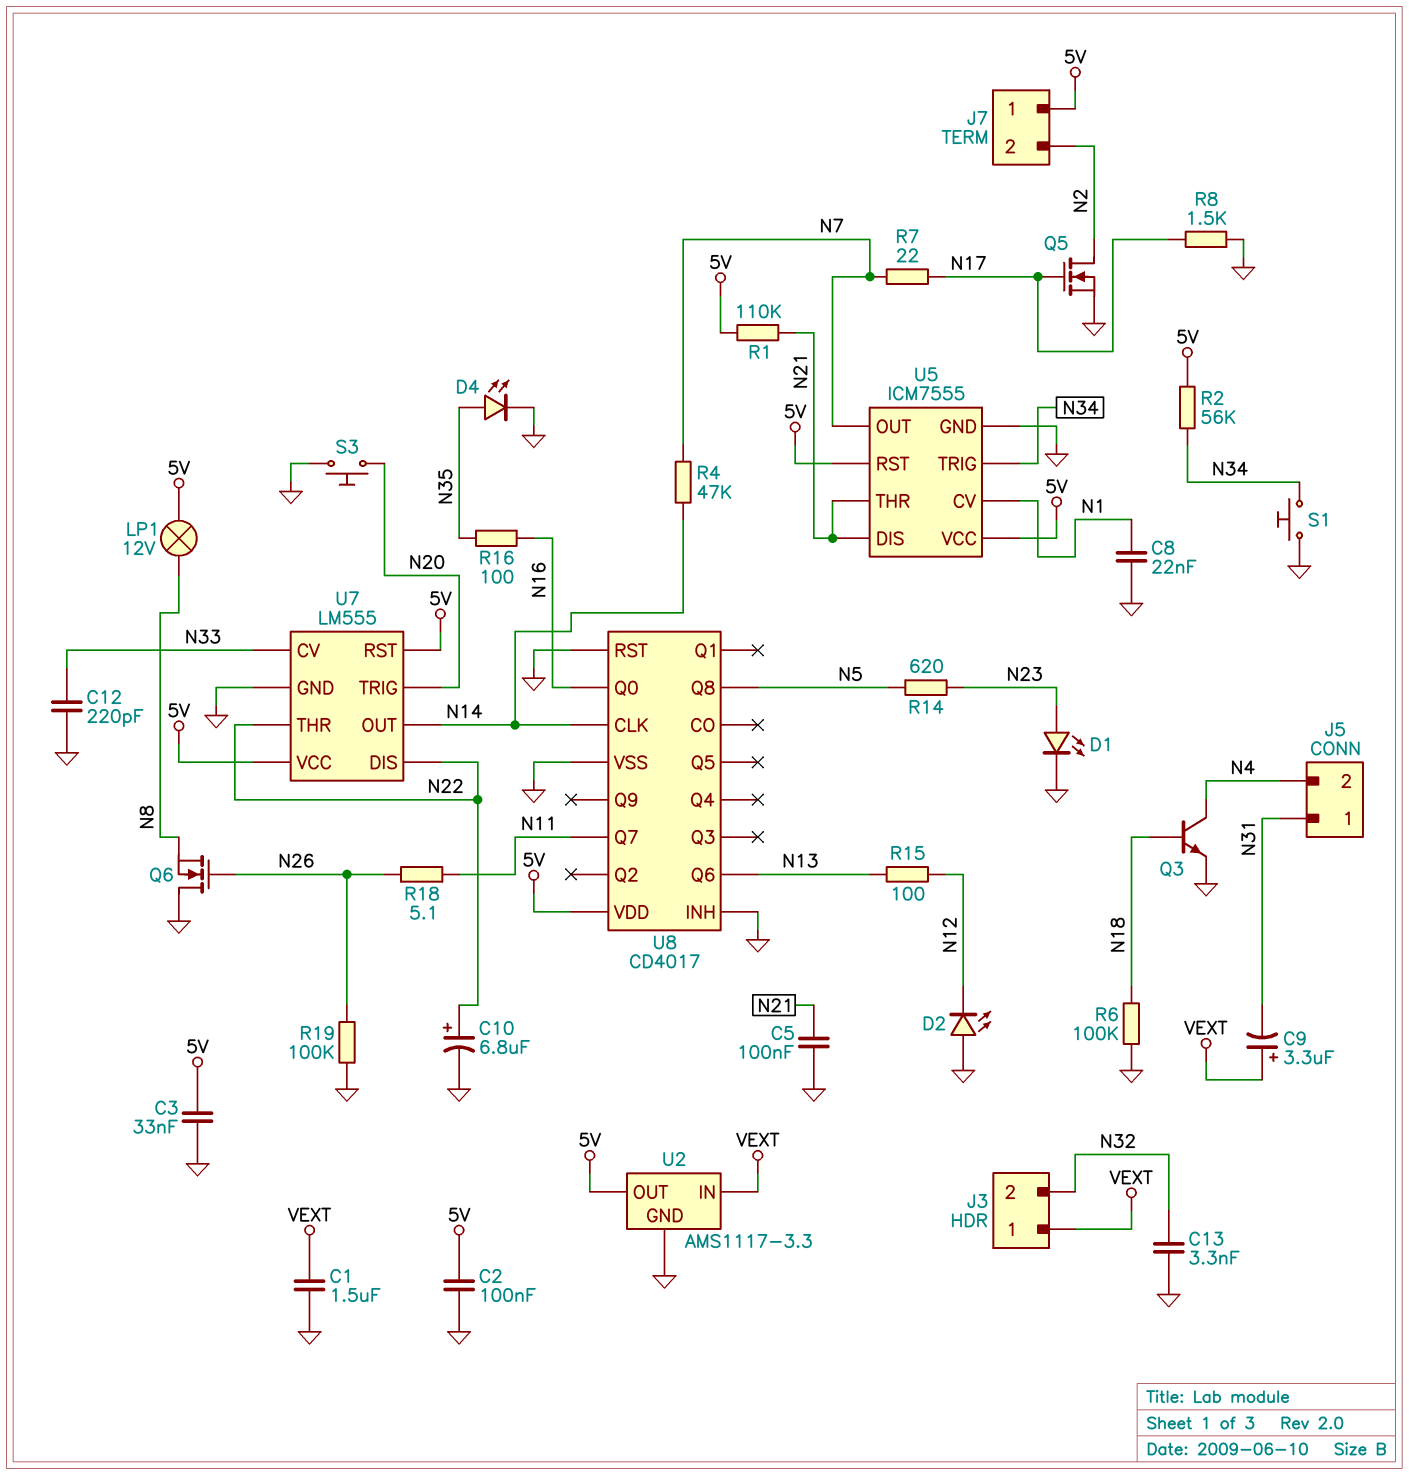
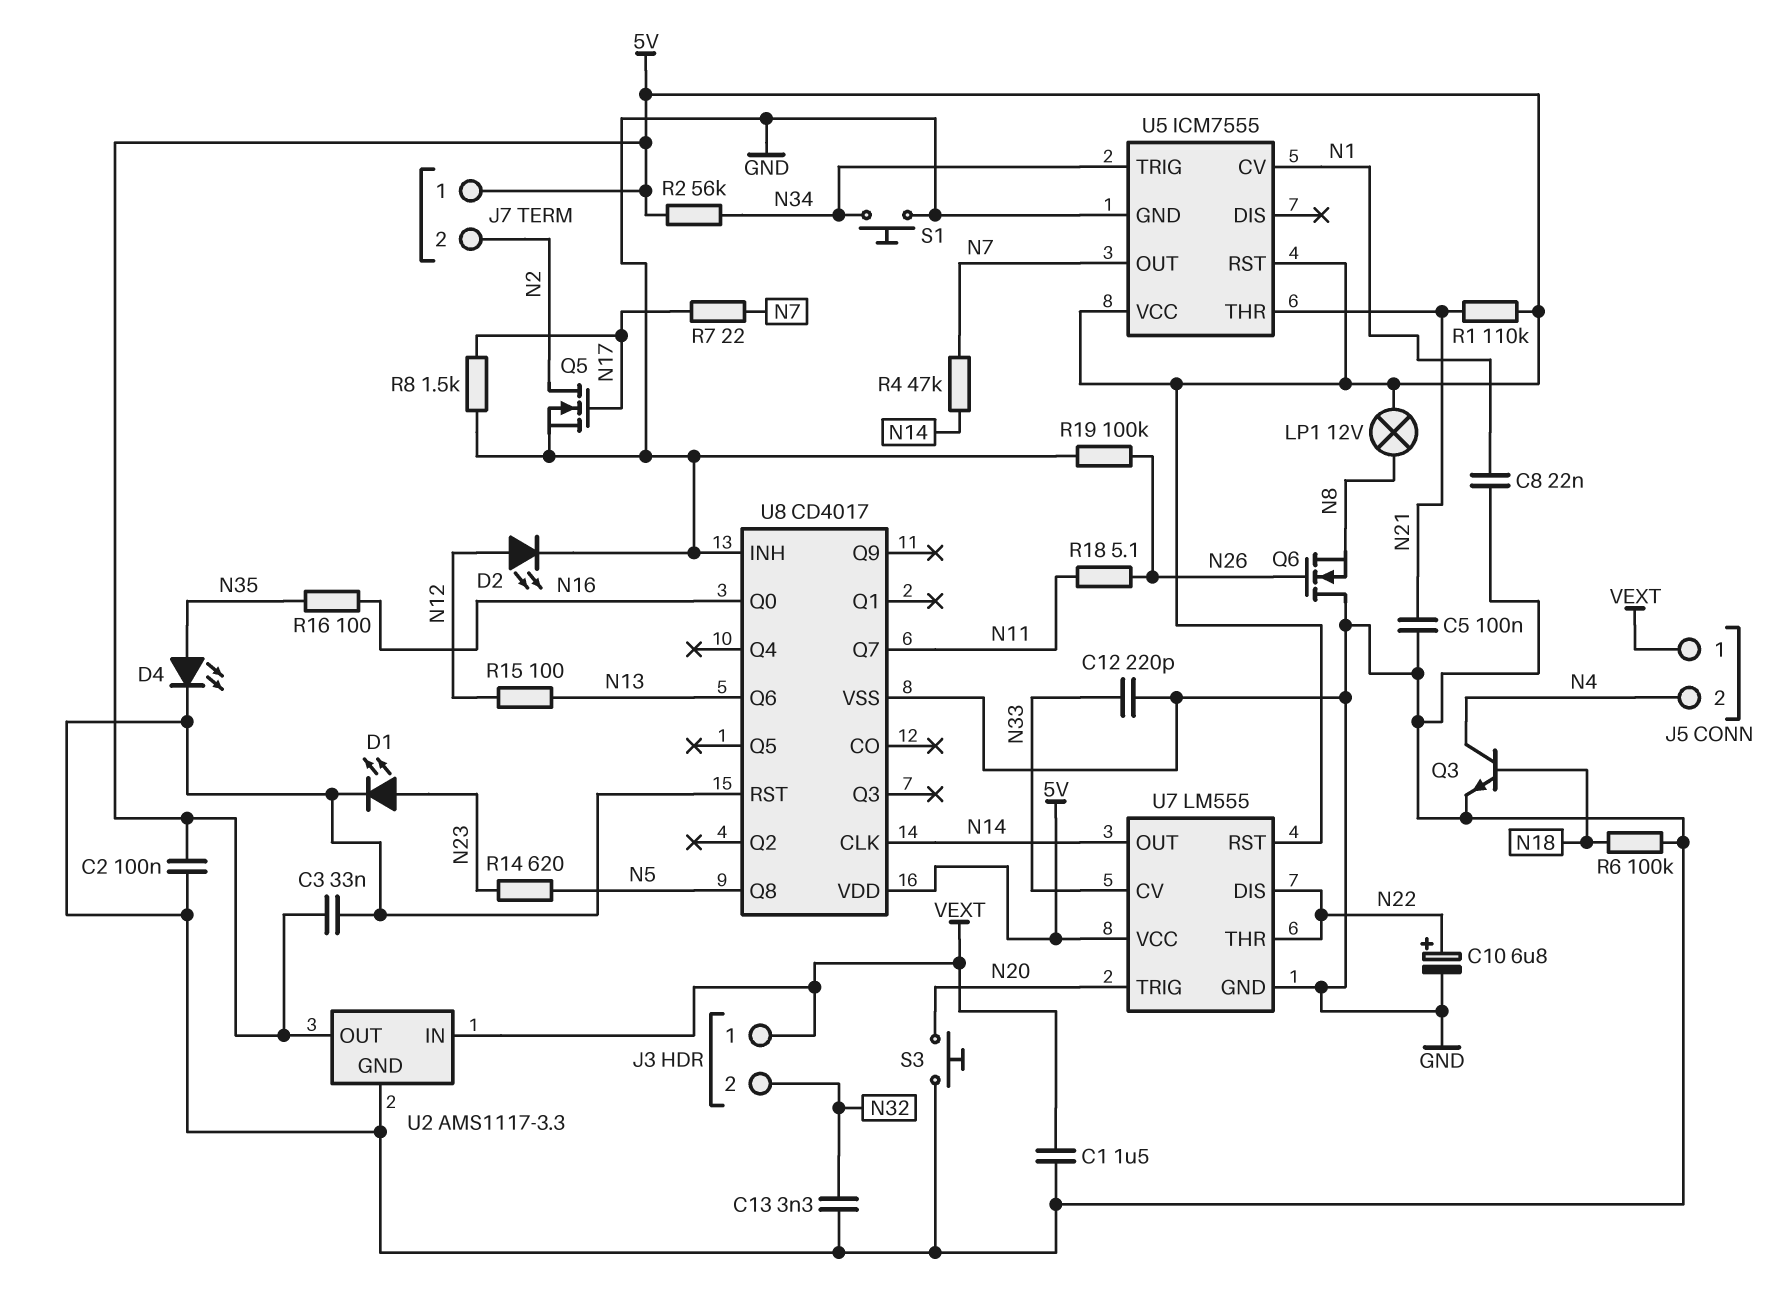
C9: 3.3uF (plus VEXT, minus N31) -> none
D2: LED (A GND, K N12) -> LED (A N12, K GND)
J5 pin 1: N31 -> VEXT
U5 pin DIS: N21 -> none

